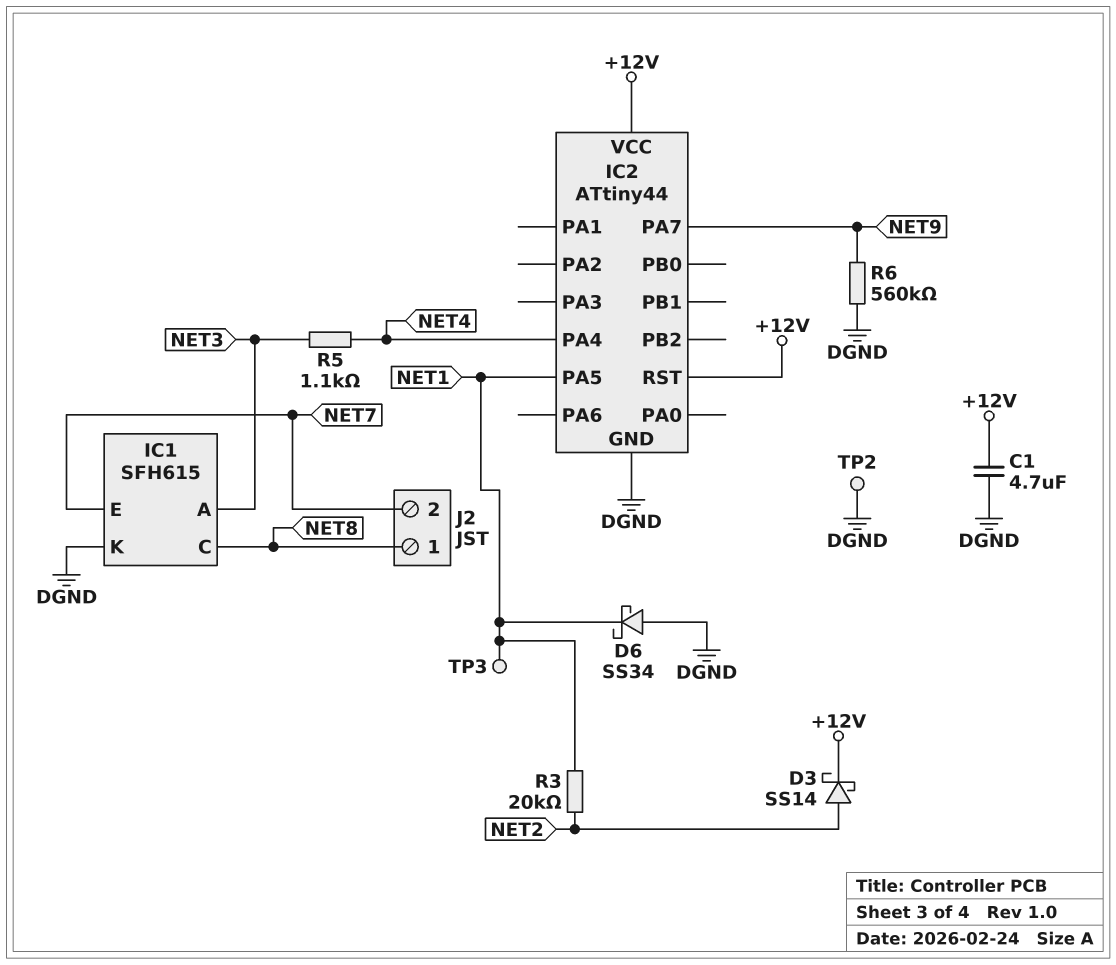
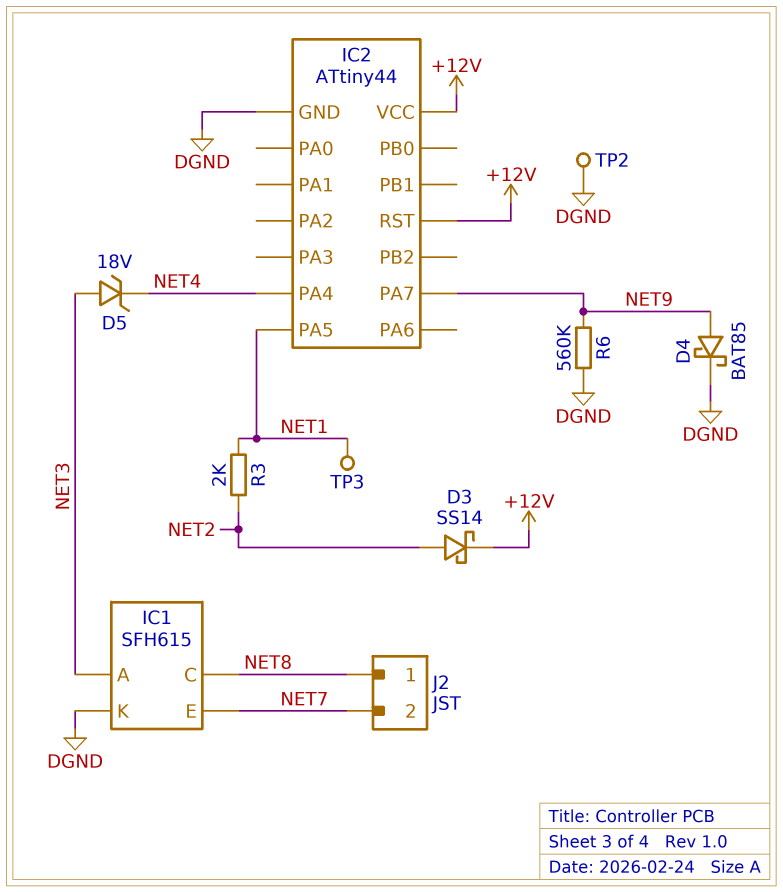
C1: 4.7uF (+12V, DGND) -> none
D4: none -> schottky BAT85 (A NET9, K DGND)
D5: none -> zener 18V (A NET3, K NET4)
D6: schottky SS34 (A DGND, K NET1) -> none
R3: 20k (NET1, NET2) -> 2k (NET1, NET2)
R5: 1.1k (NET3, NET4) -> none

